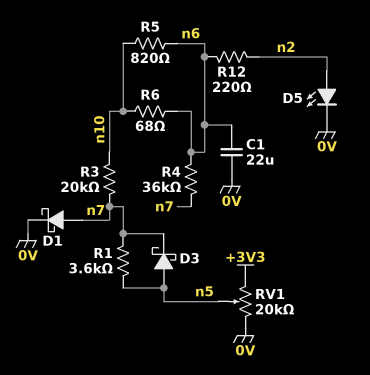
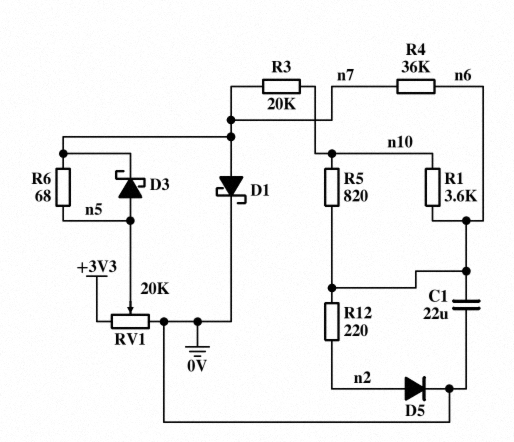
D5: LED (A n2, K 0V) -> diode (A n2, K 0V)
R1: 3.6k (n5, n7) -> 3.6k (n6, n10)
R6: 68 (n6, n10) -> 68 (n5, n7)

